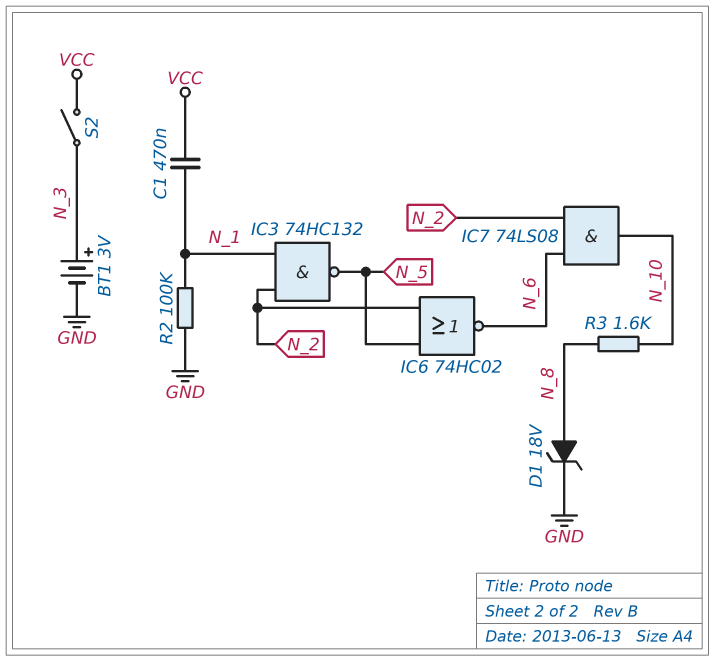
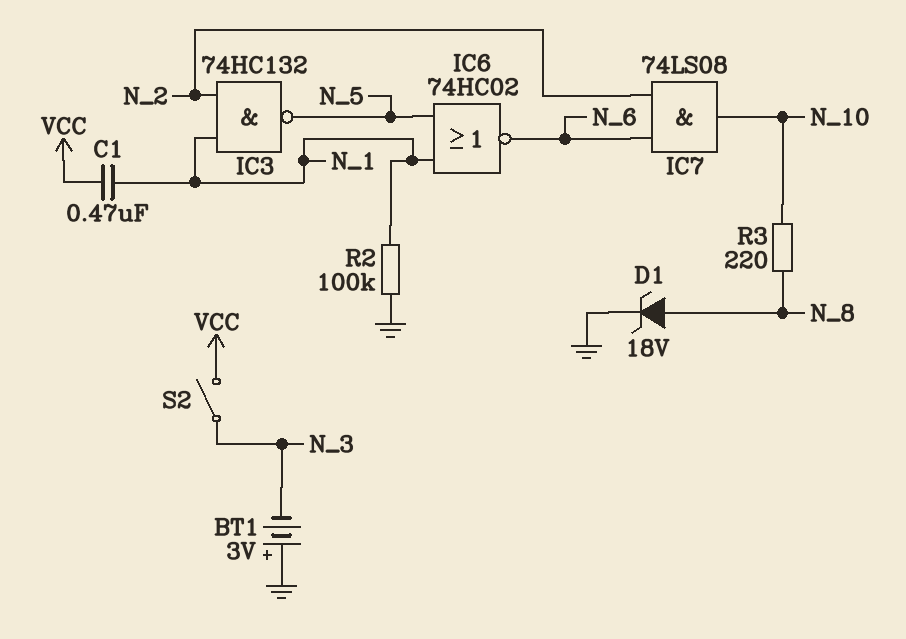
BT1: 3V (plus N_3, minus GND) -> 3V (plus GND, minus N_3)
IC6: NOR 74HC02 (in N_2, in N_5, out N_6) -> NOR 74HC02 (in N_1, in N_5, out N_6)
R3: 1.6k (N_8, N_10) -> 220 (N_8, N_10)

